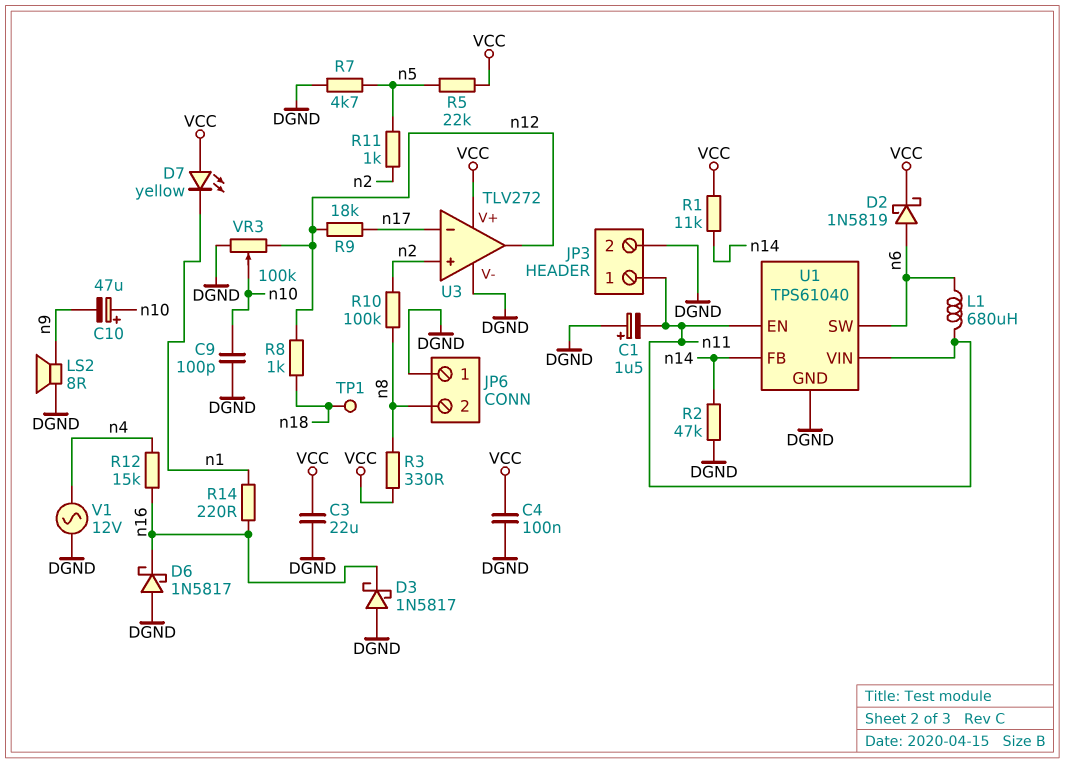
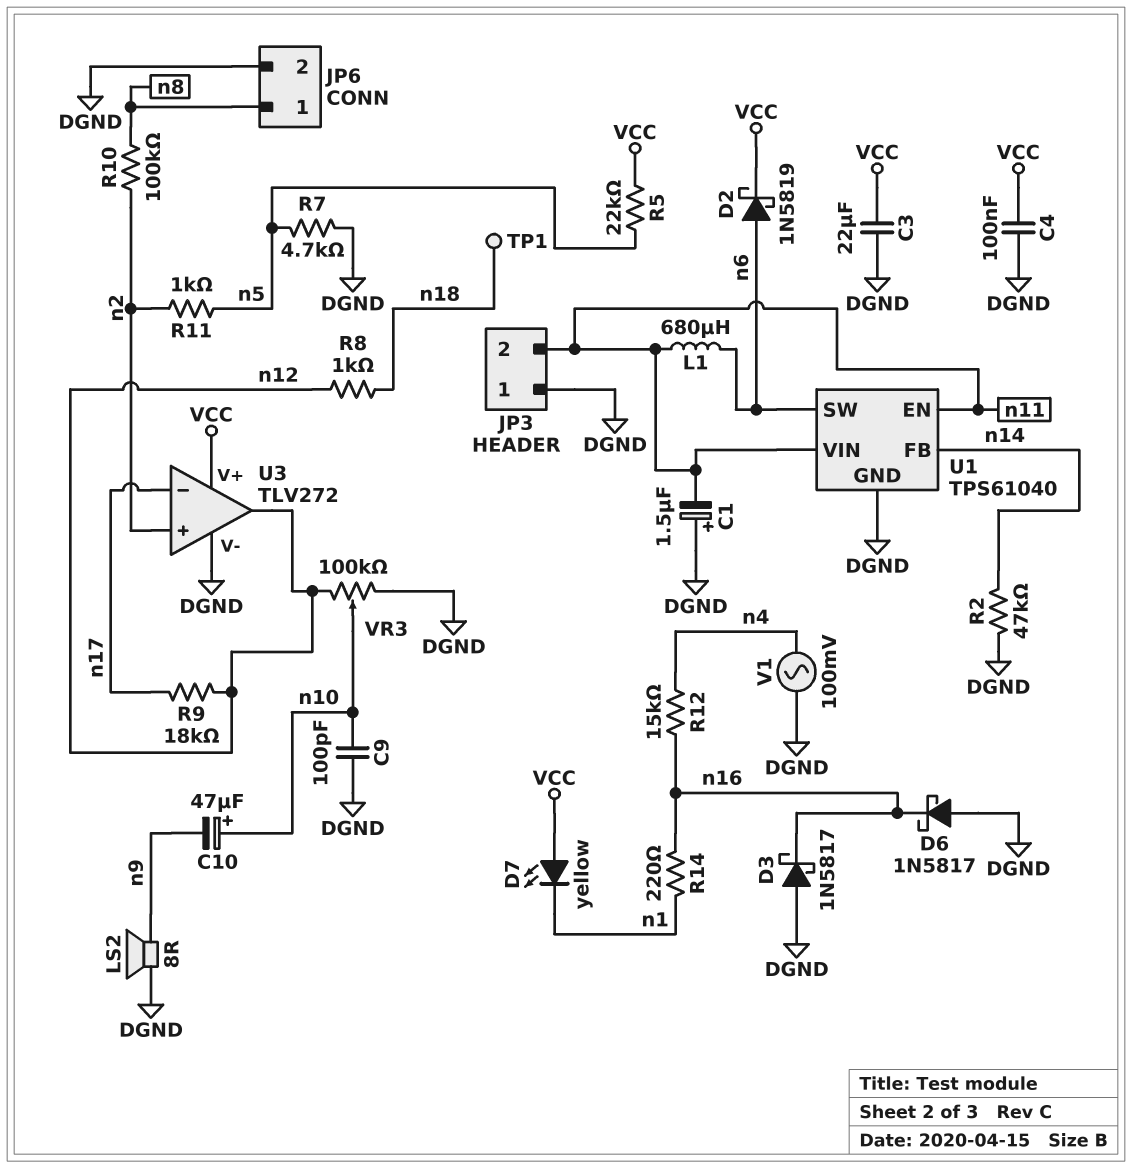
JP3 pin 1: n11 -> DGND
JP3 pin 2: DGND -> n11
JP6 pin 1: DGND -> n8
JP6 pin 2: n8 -> DGND
R1: 11k (VCC, n14) -> none
R3: 330 (VCC, n8) -> none
V1: AC 12V (DGND, n4) -> AC 100mV (DGND, n4)

